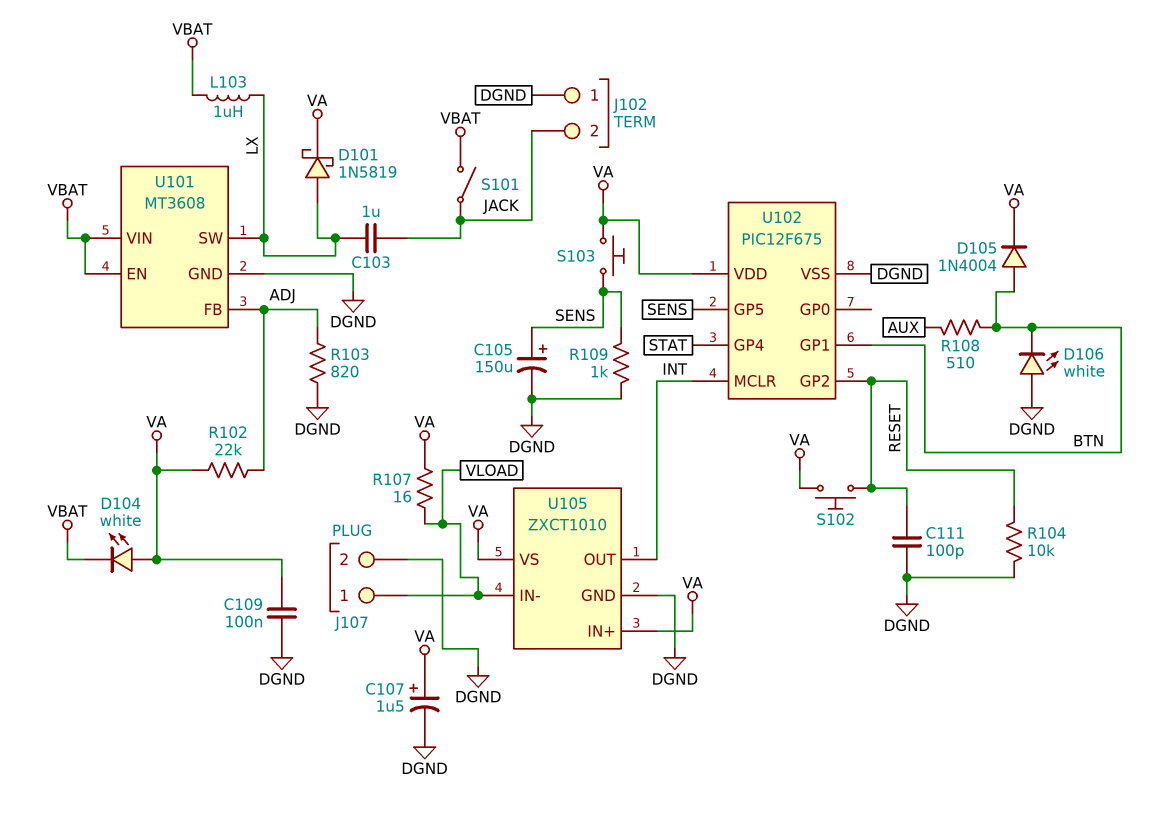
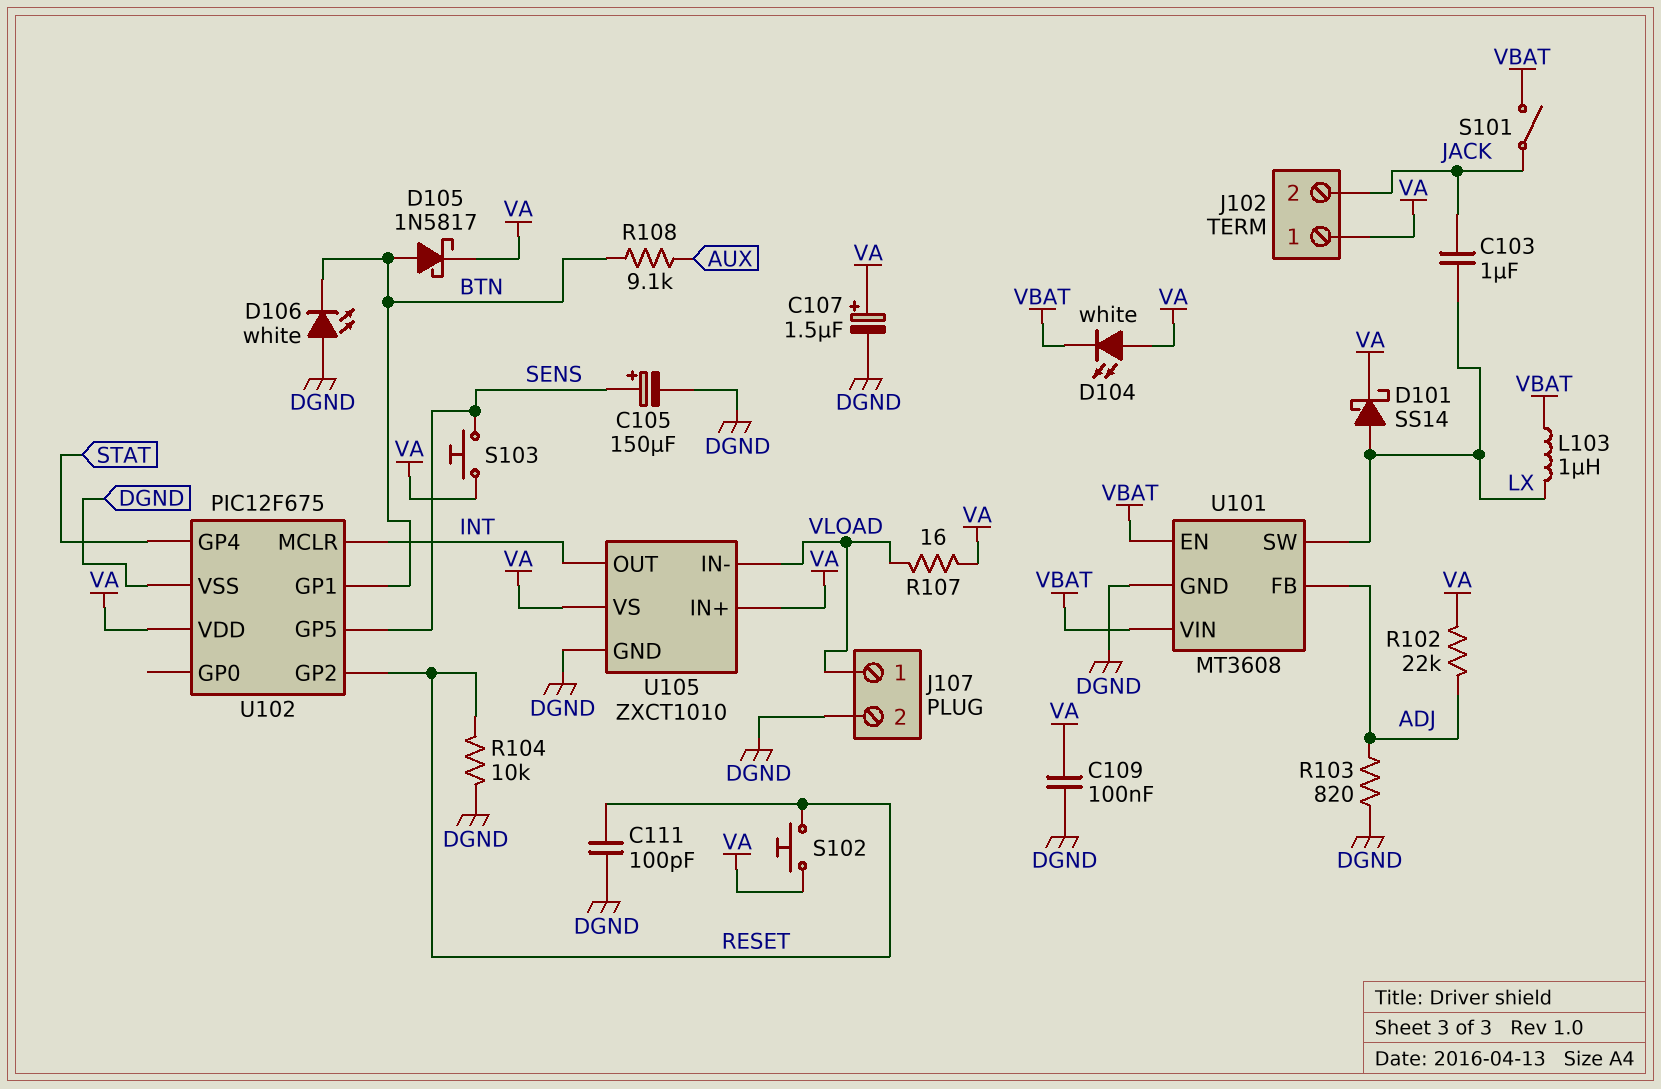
D101: schottky 1N5819 (A LX, K VA) -> schottky SS14 (A LX, K VA)
D105: diode 1N4004 (A BTN, K VA) -> schottky 1N5817 (A BTN, K VA)
J102 pin 1: DGND -> VA
R108: 510 (AUX, BTN) -> 9.1k (AUX, BTN)
R109: 1k (DGND, SENS) -> none

